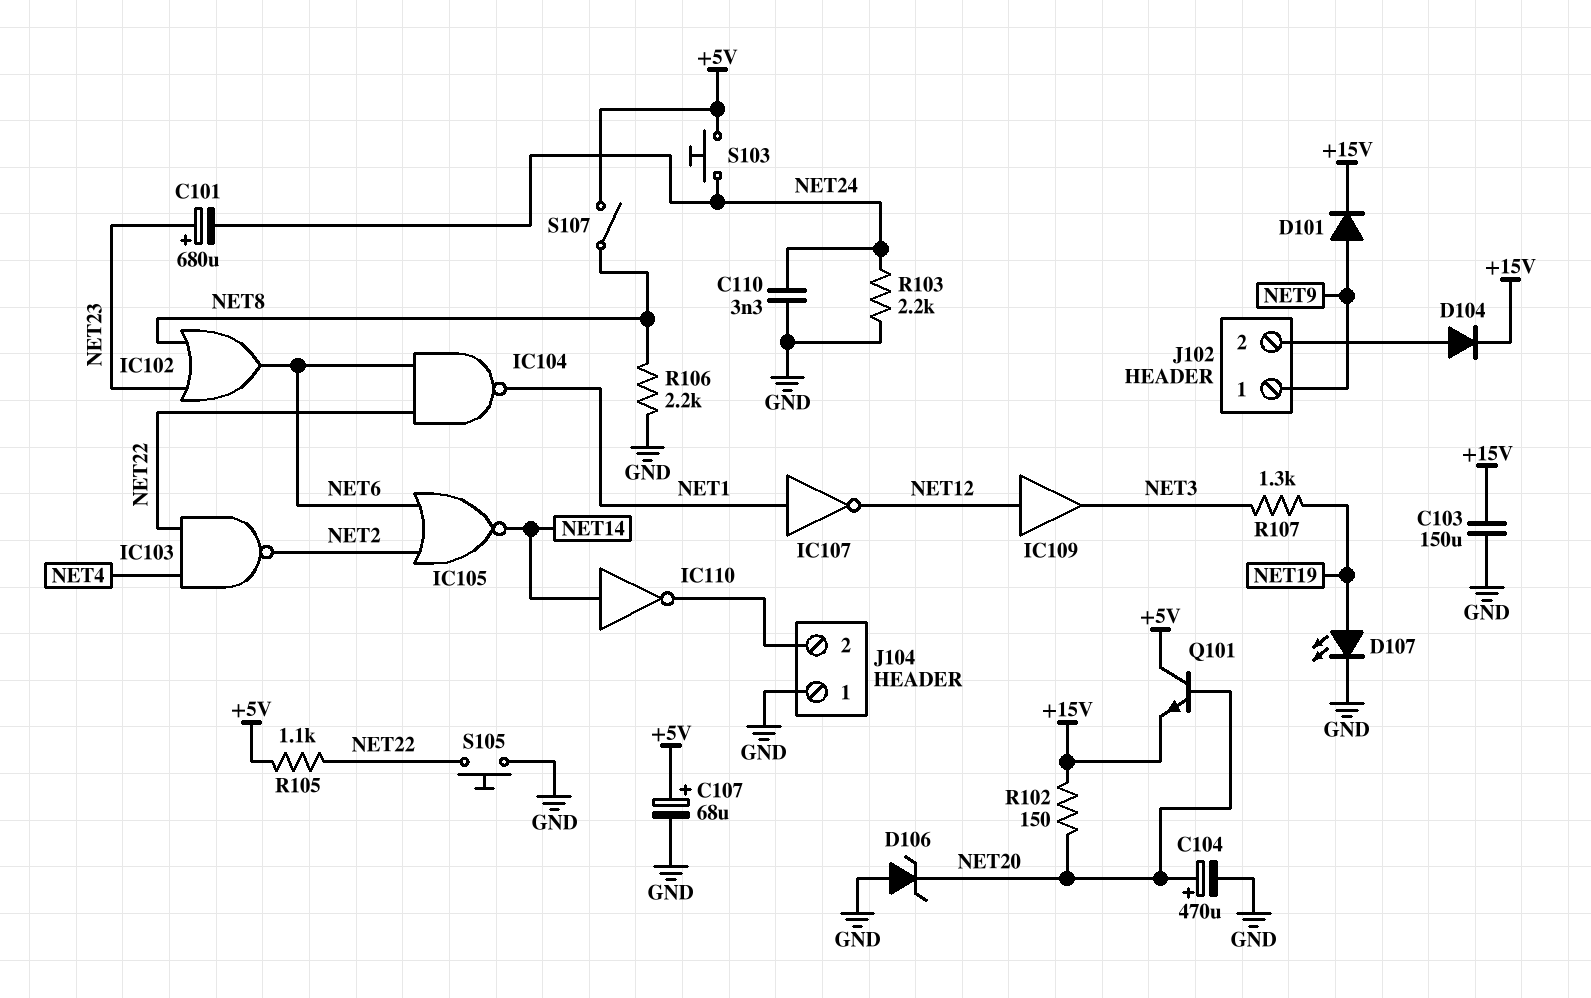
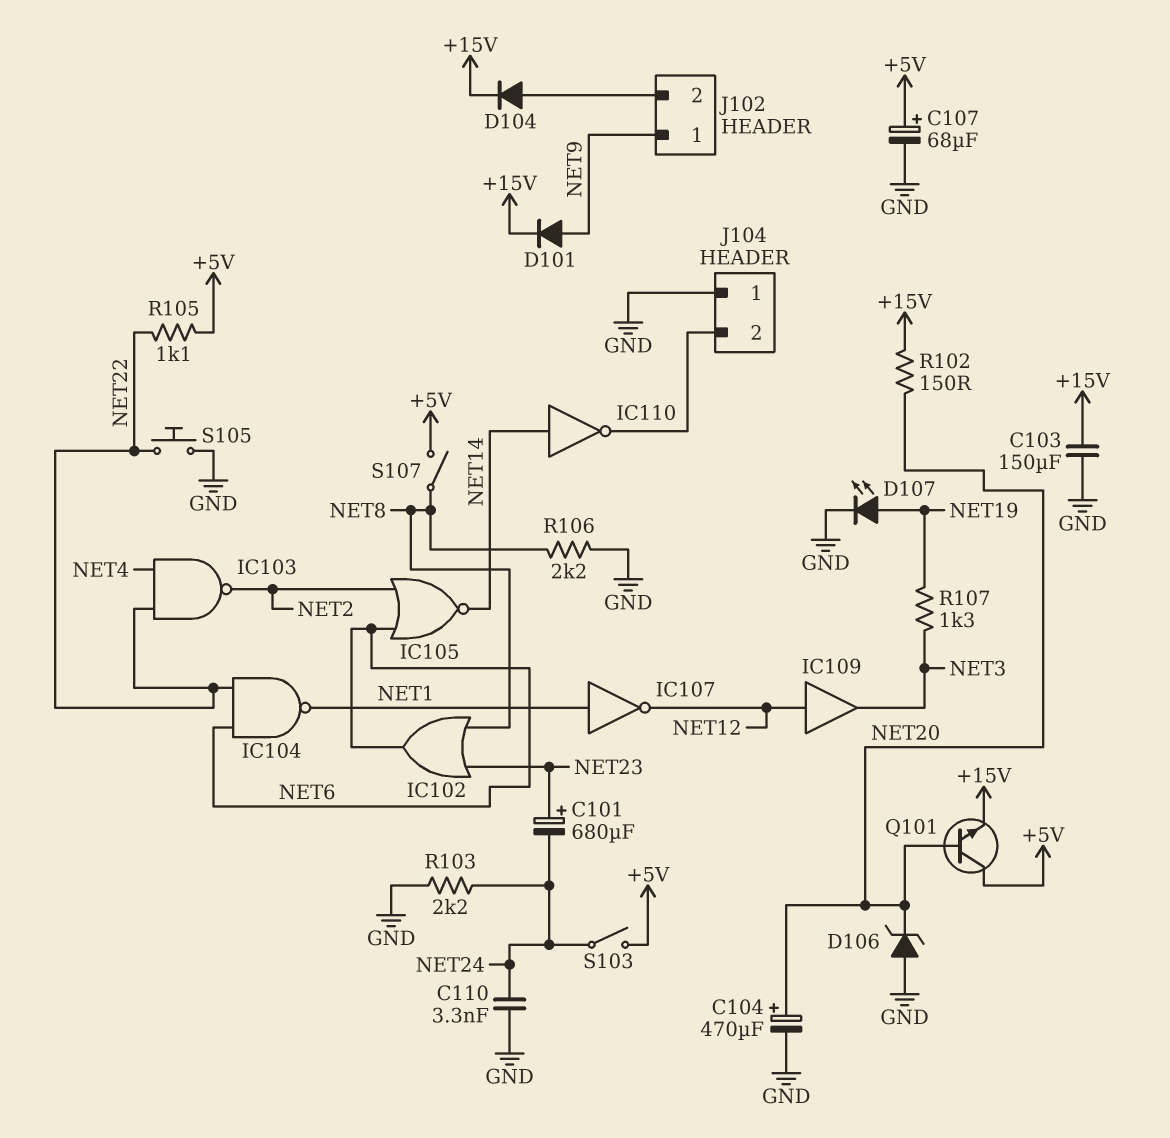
S103: button (+5V, NET24) -> switch (+5V, NET24)

